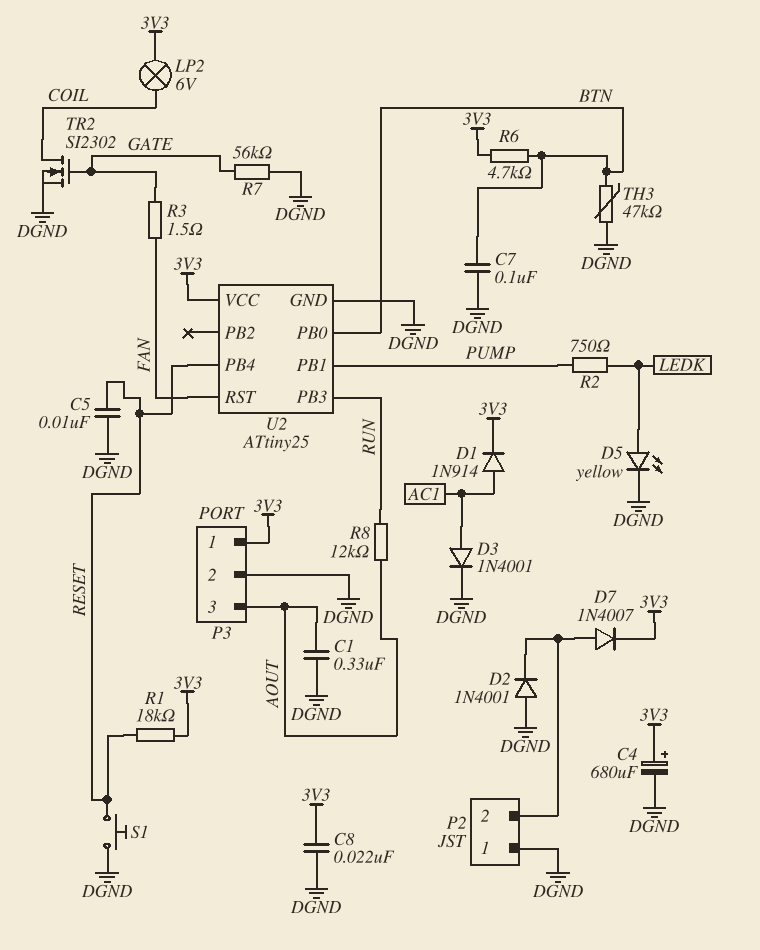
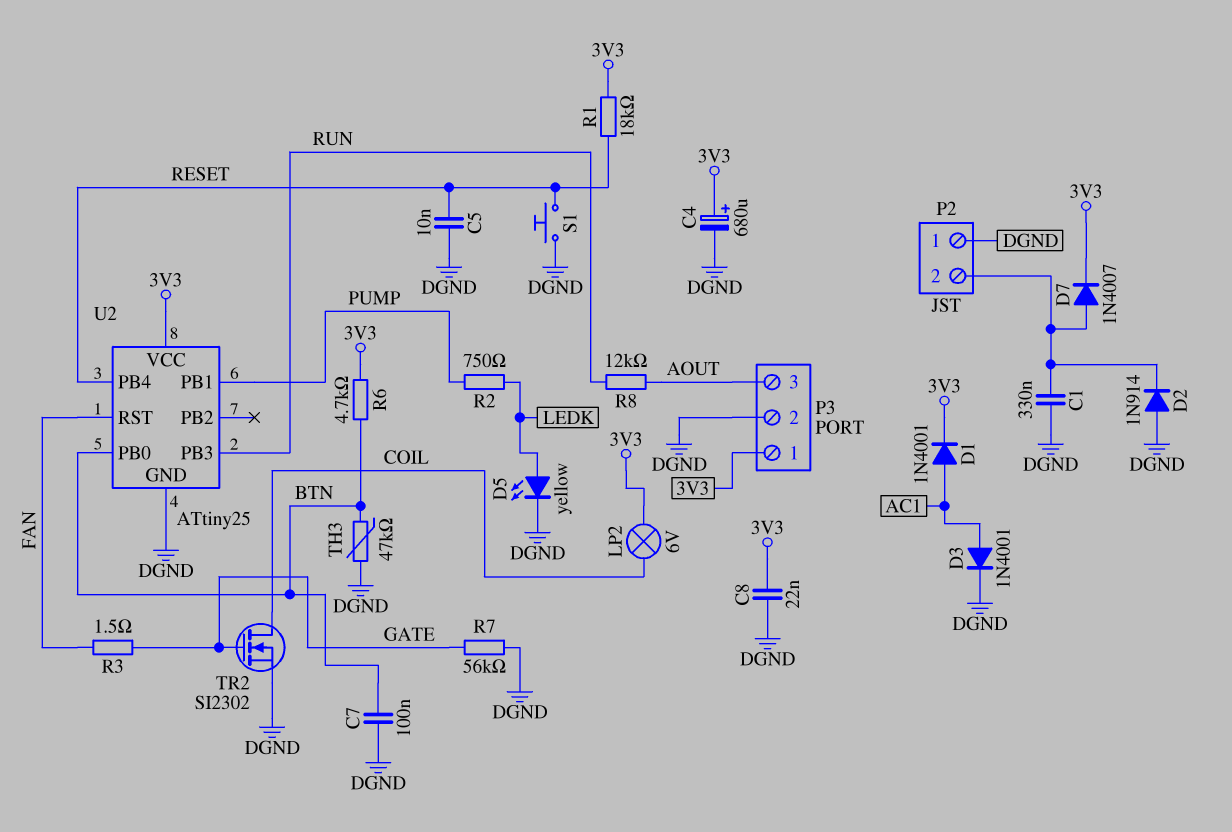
C1: 330nF (AOUT, DGND) -> 330nF (DGND, P2/2)
D1: diode 1N914 (A AC1, K 3V3) -> diode 1N4001 (A AC1, K 3V3)
D2: diode 1N4001 (A DGND, K P2/2) -> diode 1N914 (A DGND, K P2/2)

